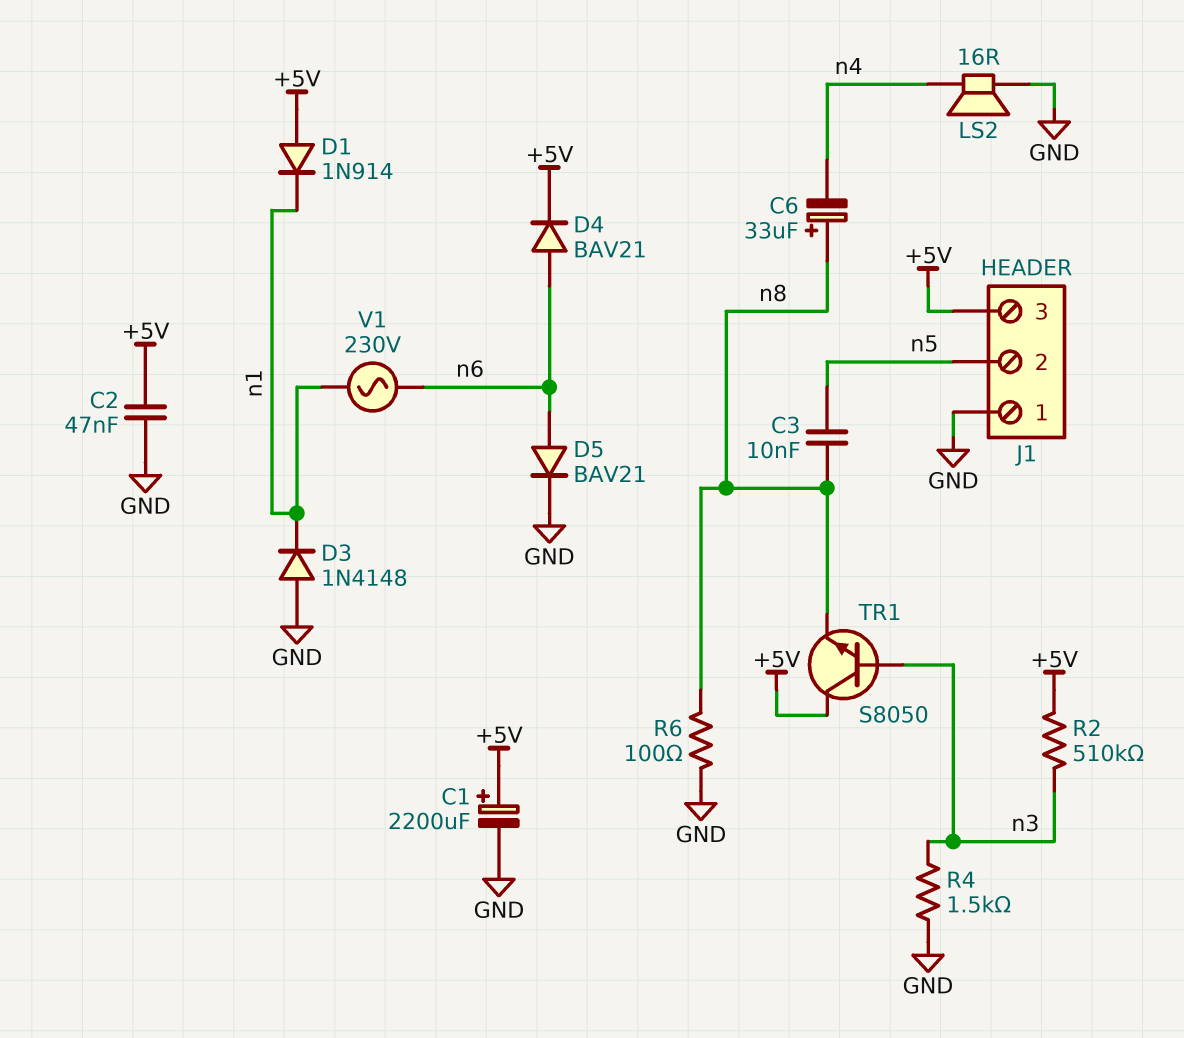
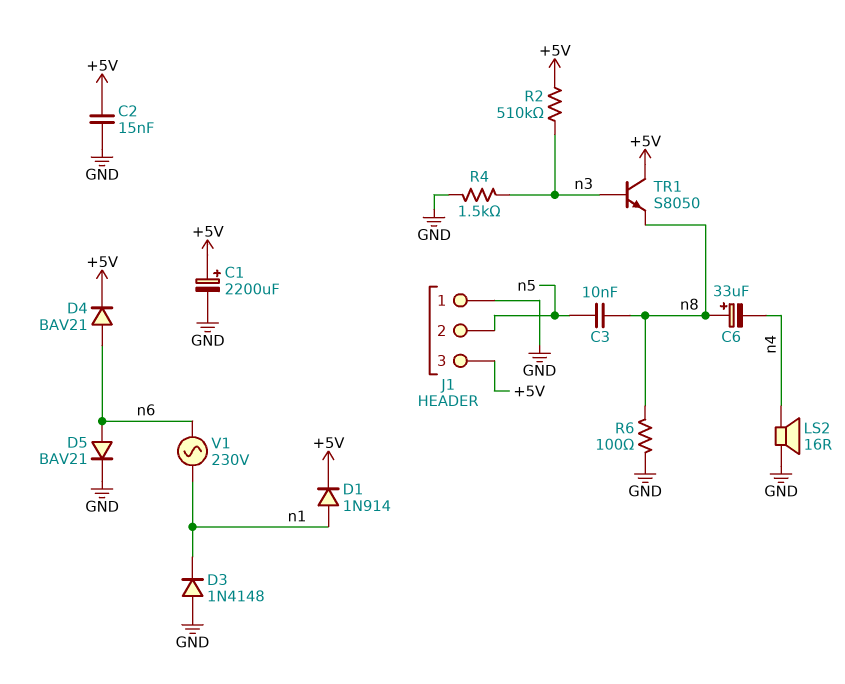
C2: 47nF (+5V, GND) -> 15nF (+5V, GND)
D1: diode 1N914 (A +5V, K n1) -> diode 1N914 (A n1, K +5V)

